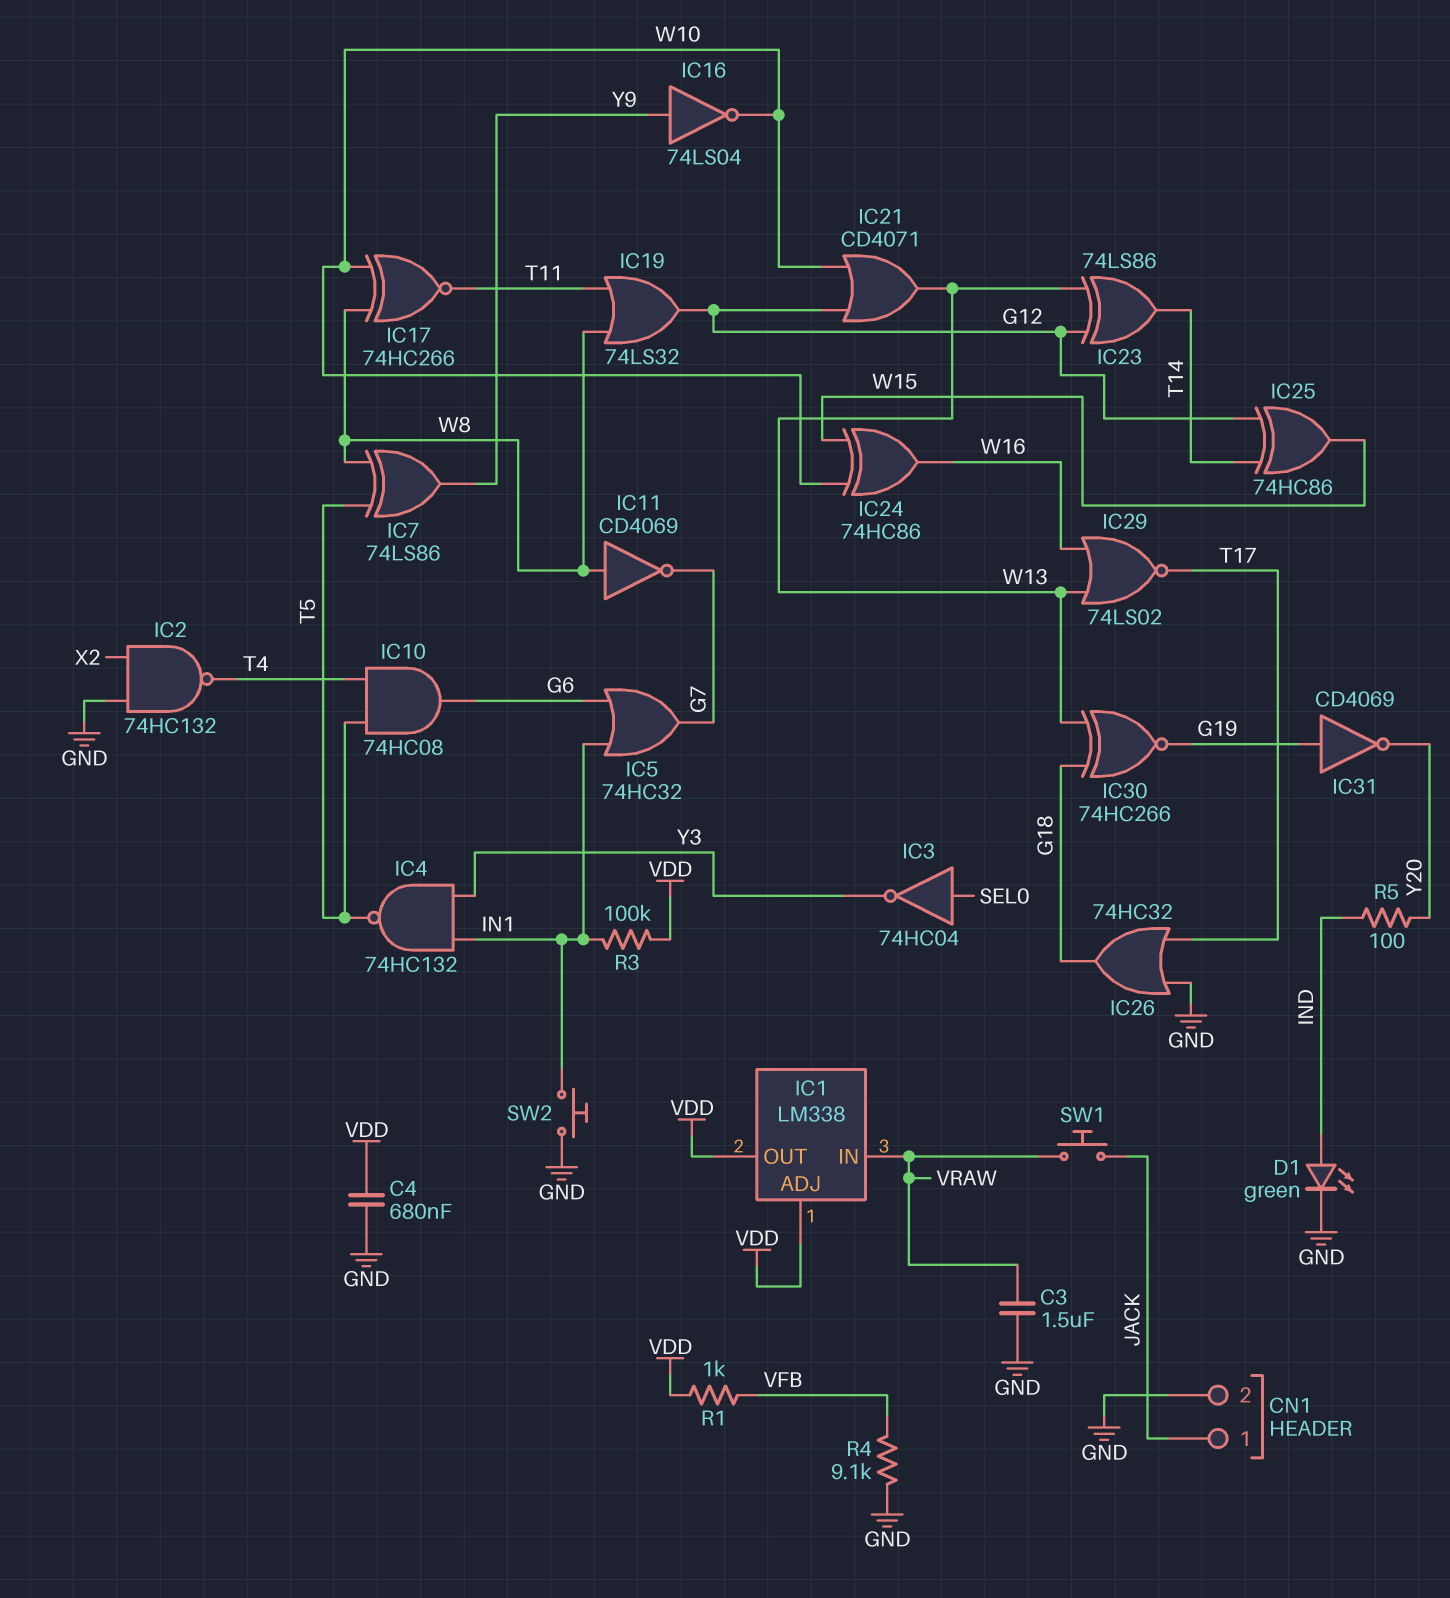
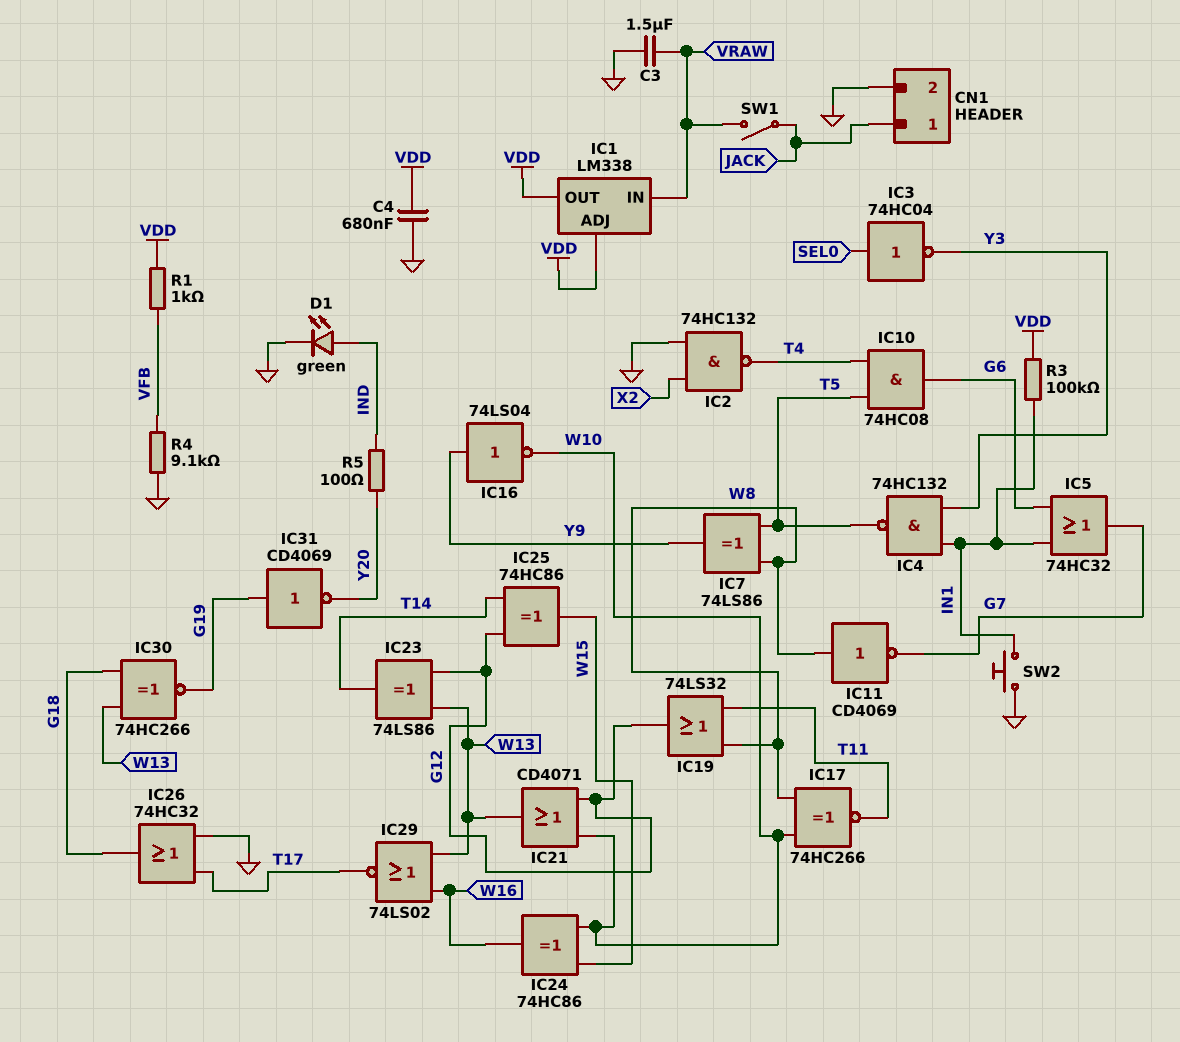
SW1: button (JACK, VRAW) -> switch (JACK, VRAW)

